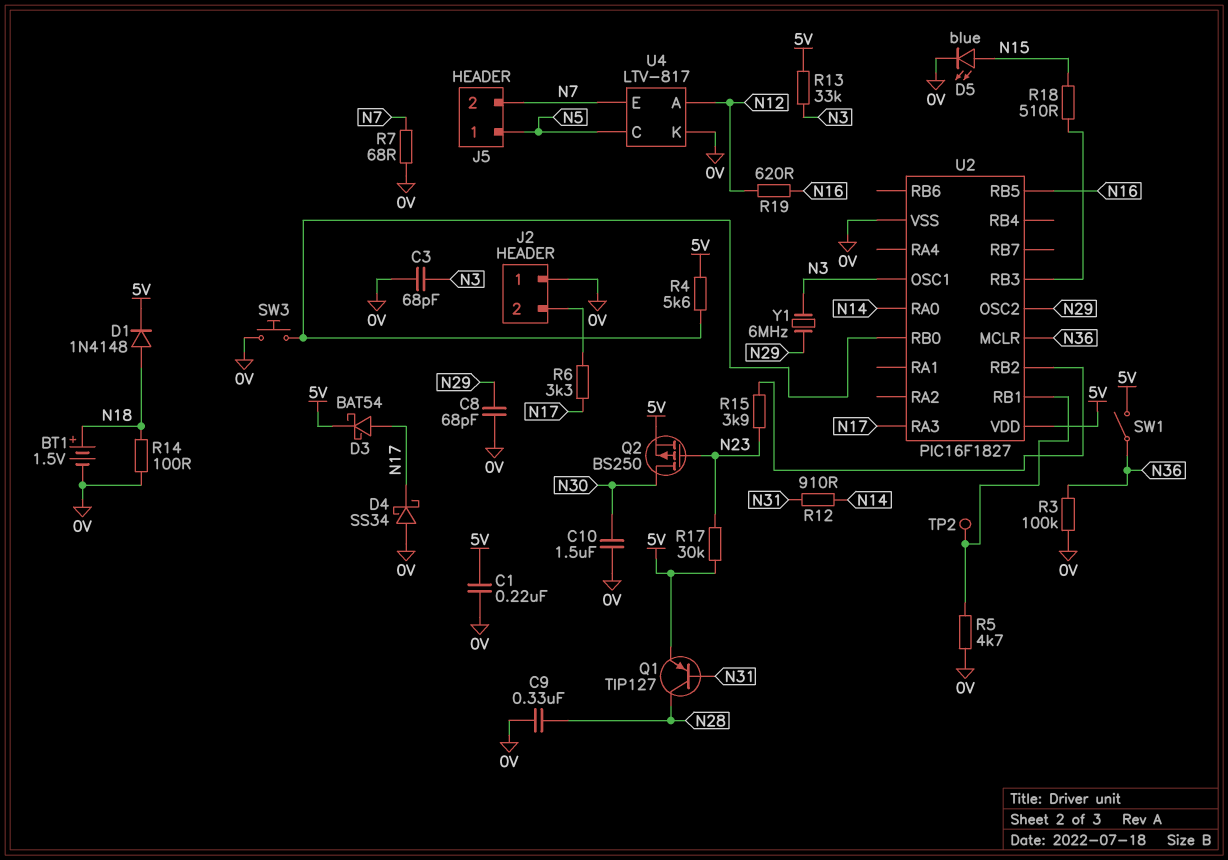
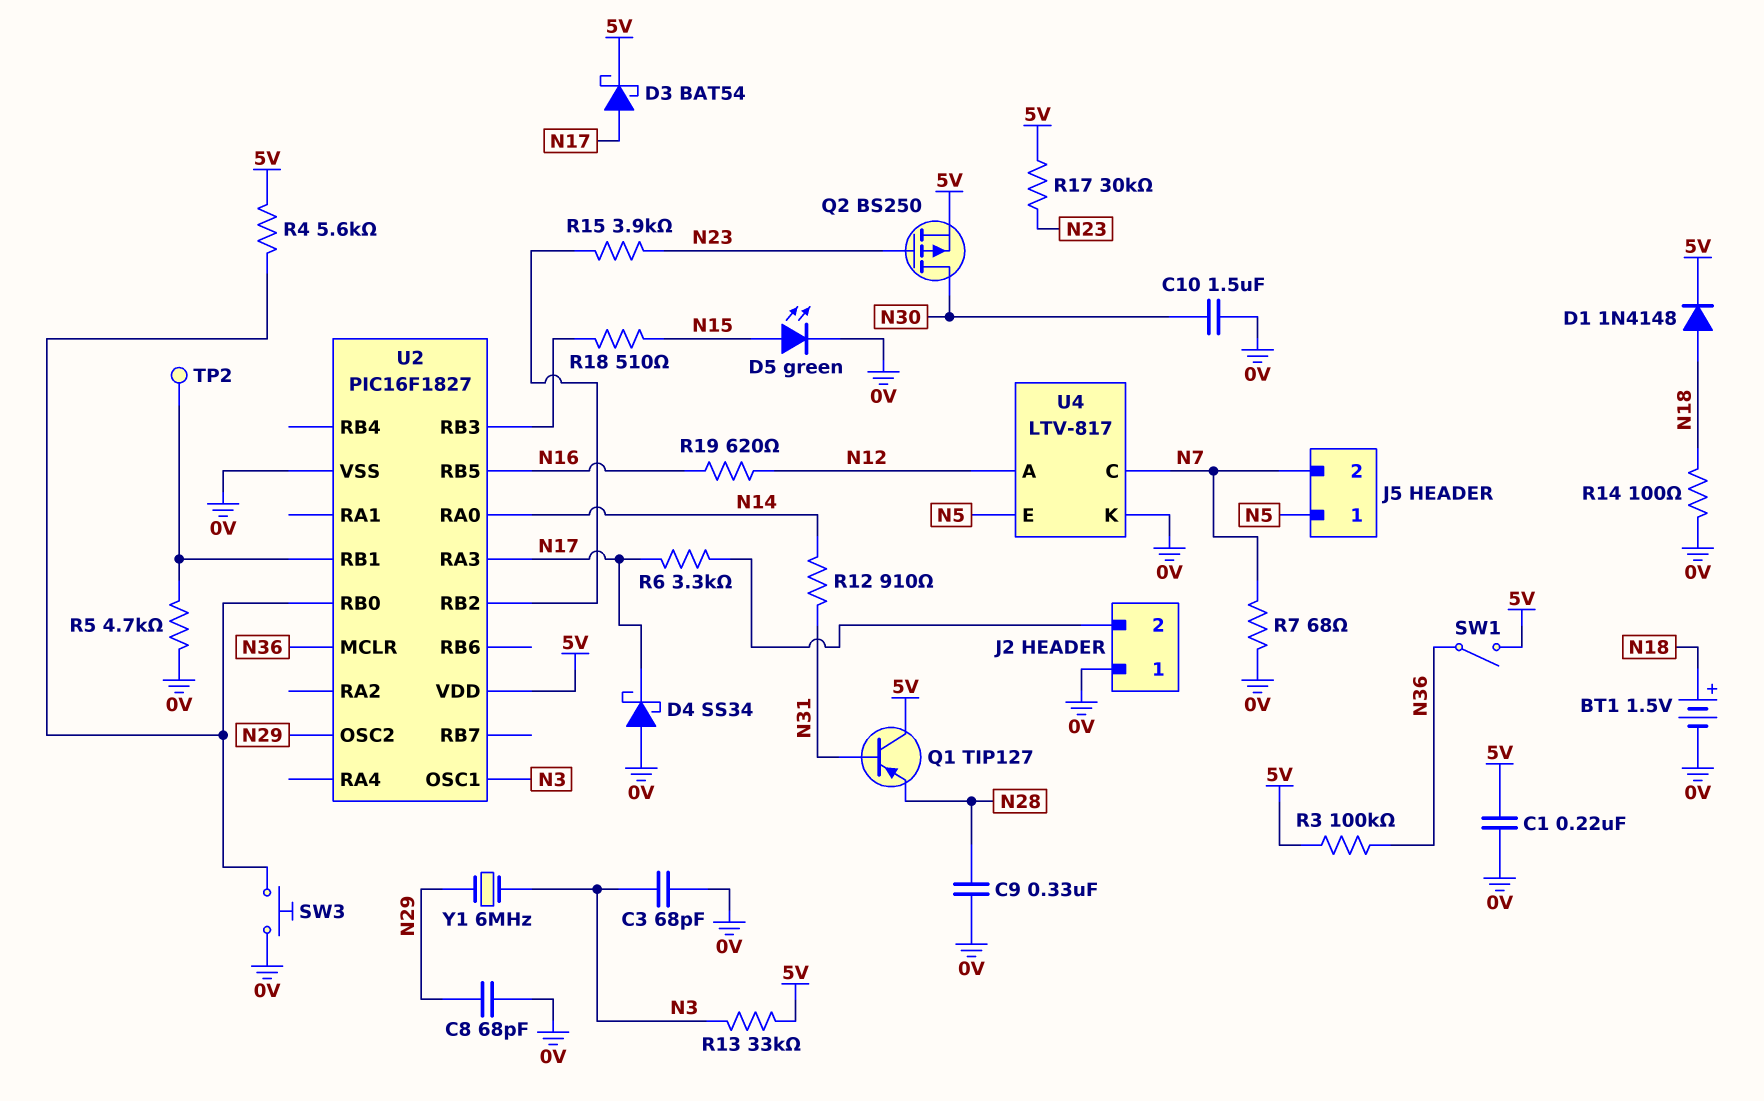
D5: LED blue (A N15, K 0V) -> LED green (A N15, K 0V)
Q1: PNP TIP127 (B N31, C N28, E 5V) -> PNP TIP127 (B N31, C 5V, E N28)
R3: 100k (0V, N36) -> 100k (5V, N36)
U4 pin C: N5 -> N7
U4 pin E: N7 -> N5

